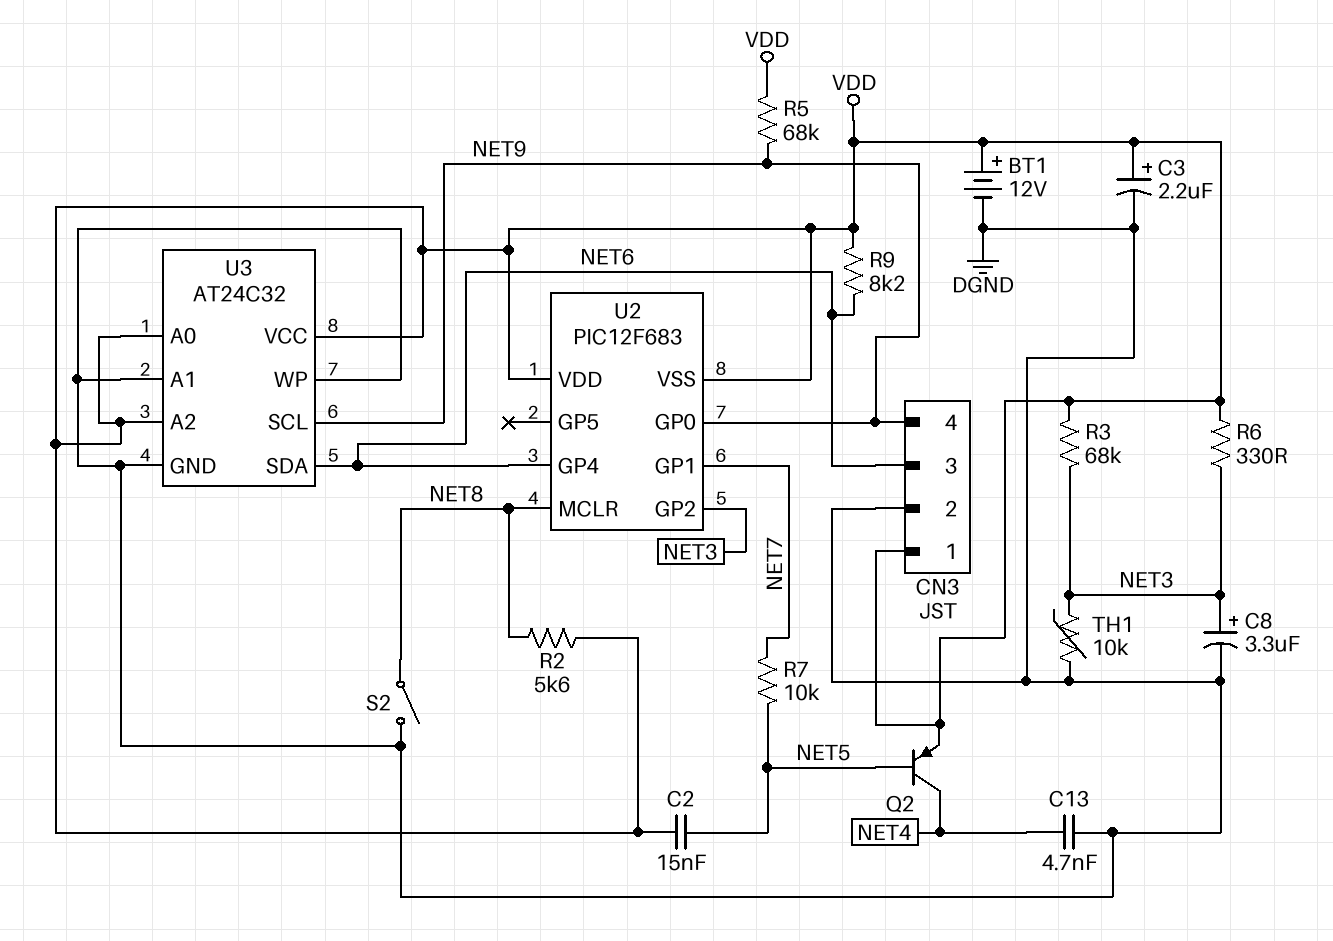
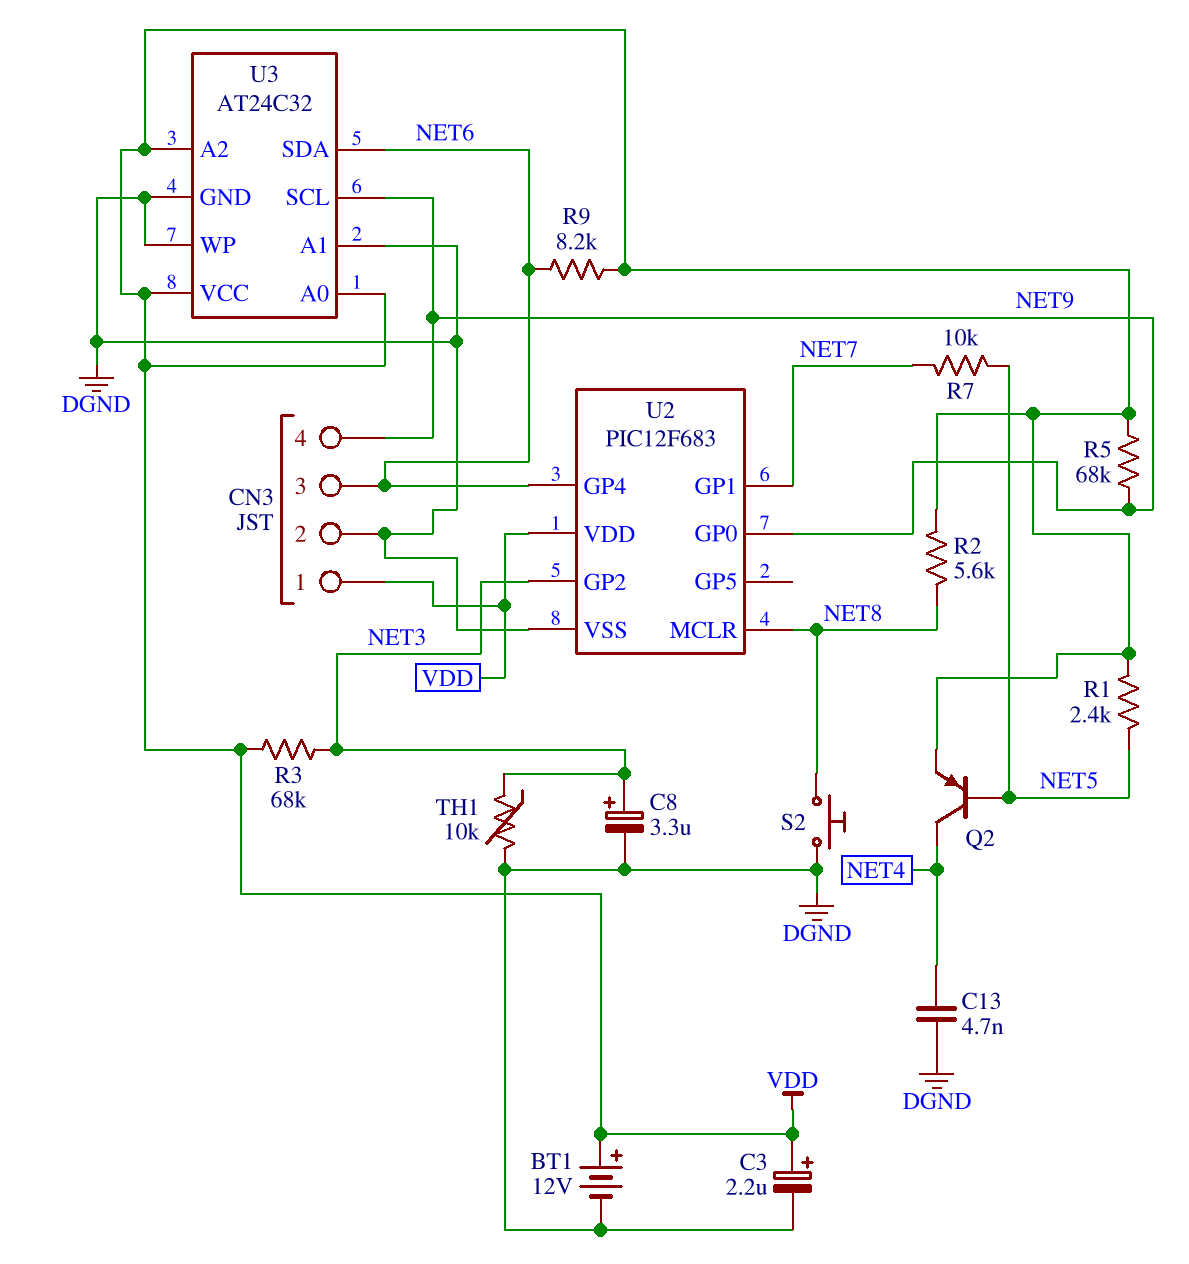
C2: 15nF (NET5, VDD) -> none
R1: none -> 2.4k (NET5, VDD)
R6: 330 (NET3, VDD) -> none
S2: switch (DGND, NET8) -> button (DGND, NET8)
U2 pin VSS: VDD -> DGND

